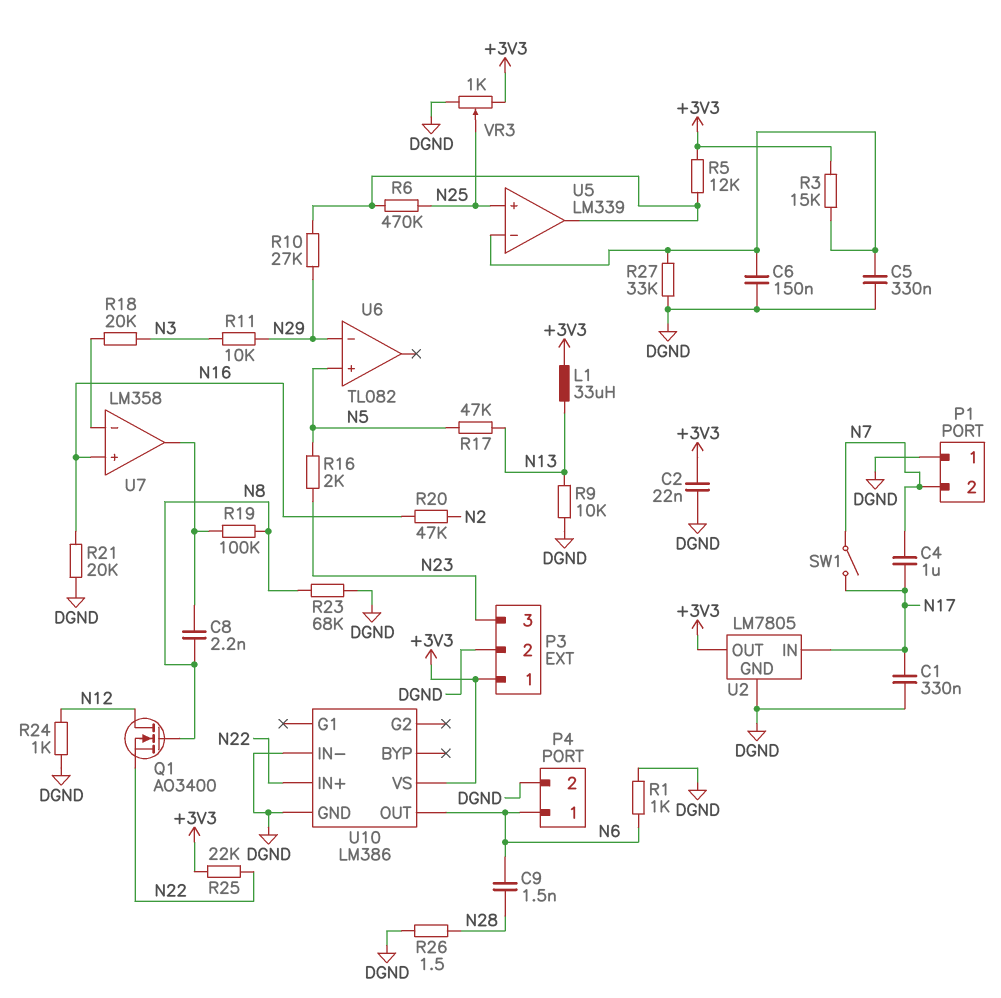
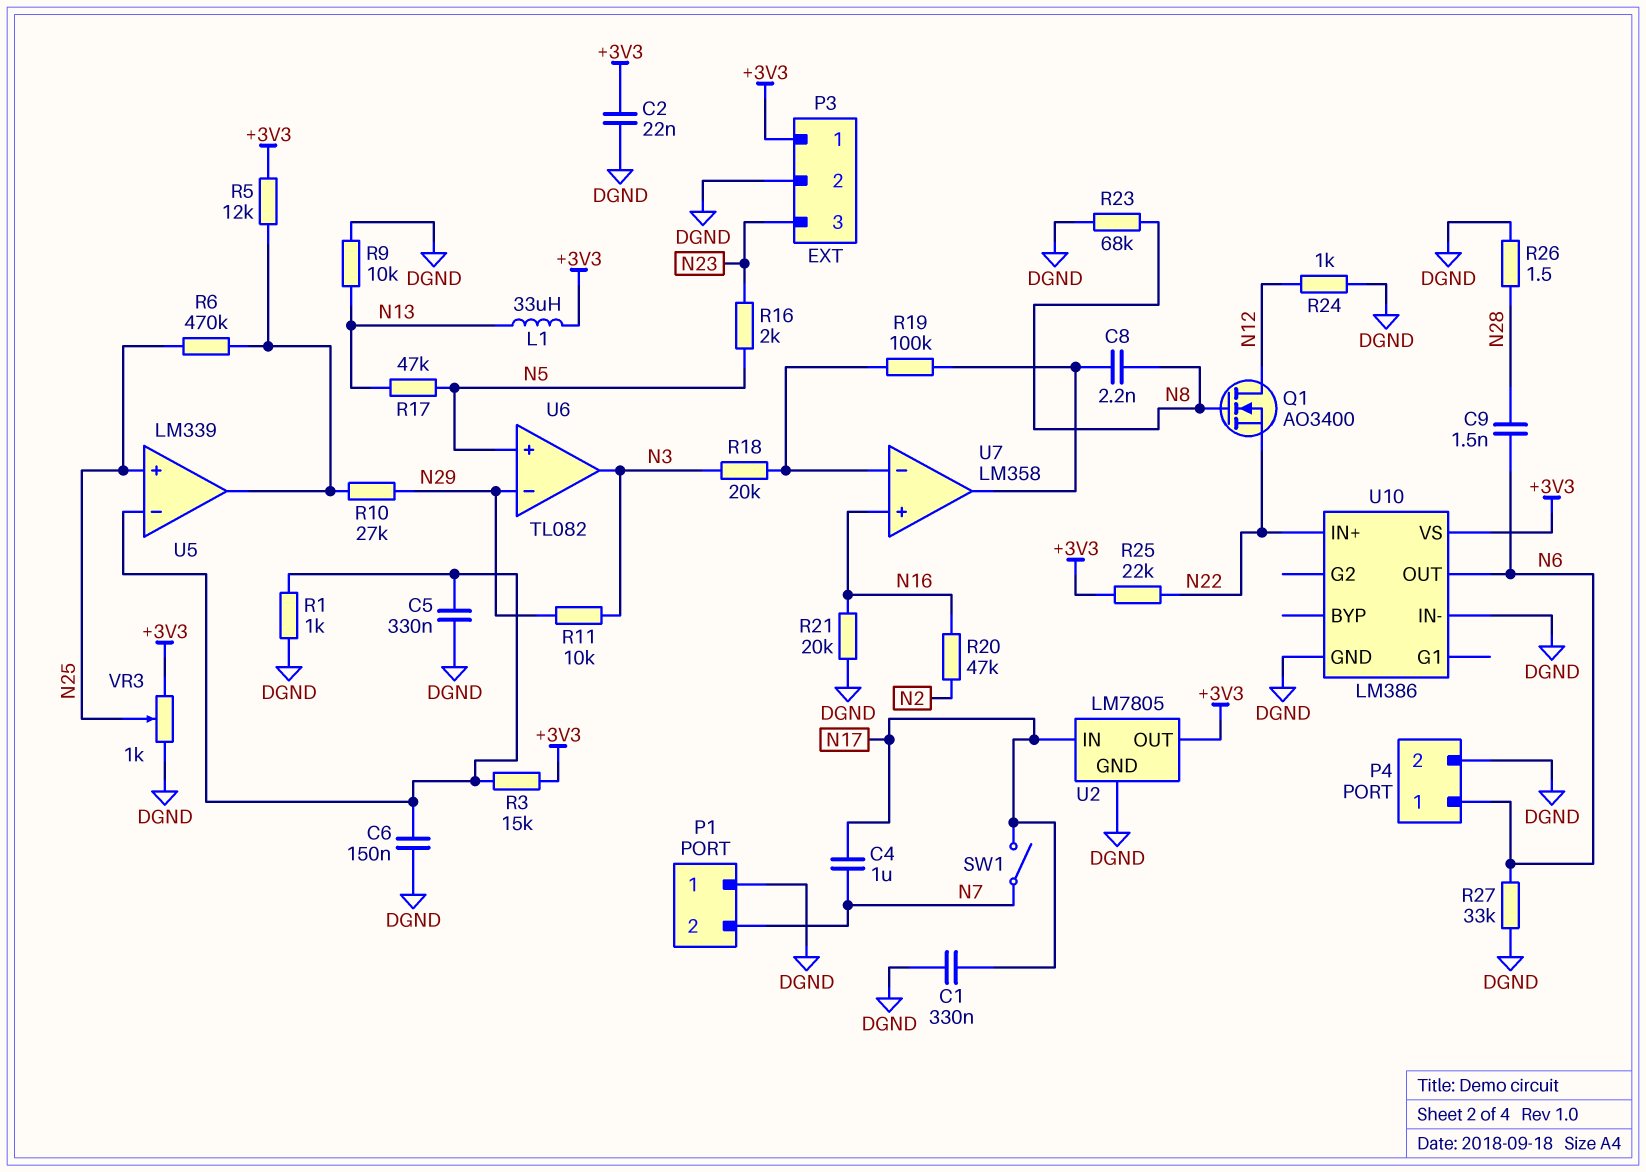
R1: 1k (DGND, N6) -> 1k (DGND, U5/in-)
R19: 100k (N8, U7/out) -> 100k (U7/in-, U7/out)
R27: 33k (DGND, U5/in-) -> 33k (DGND, N6)
U6 pin out: none -> N3

